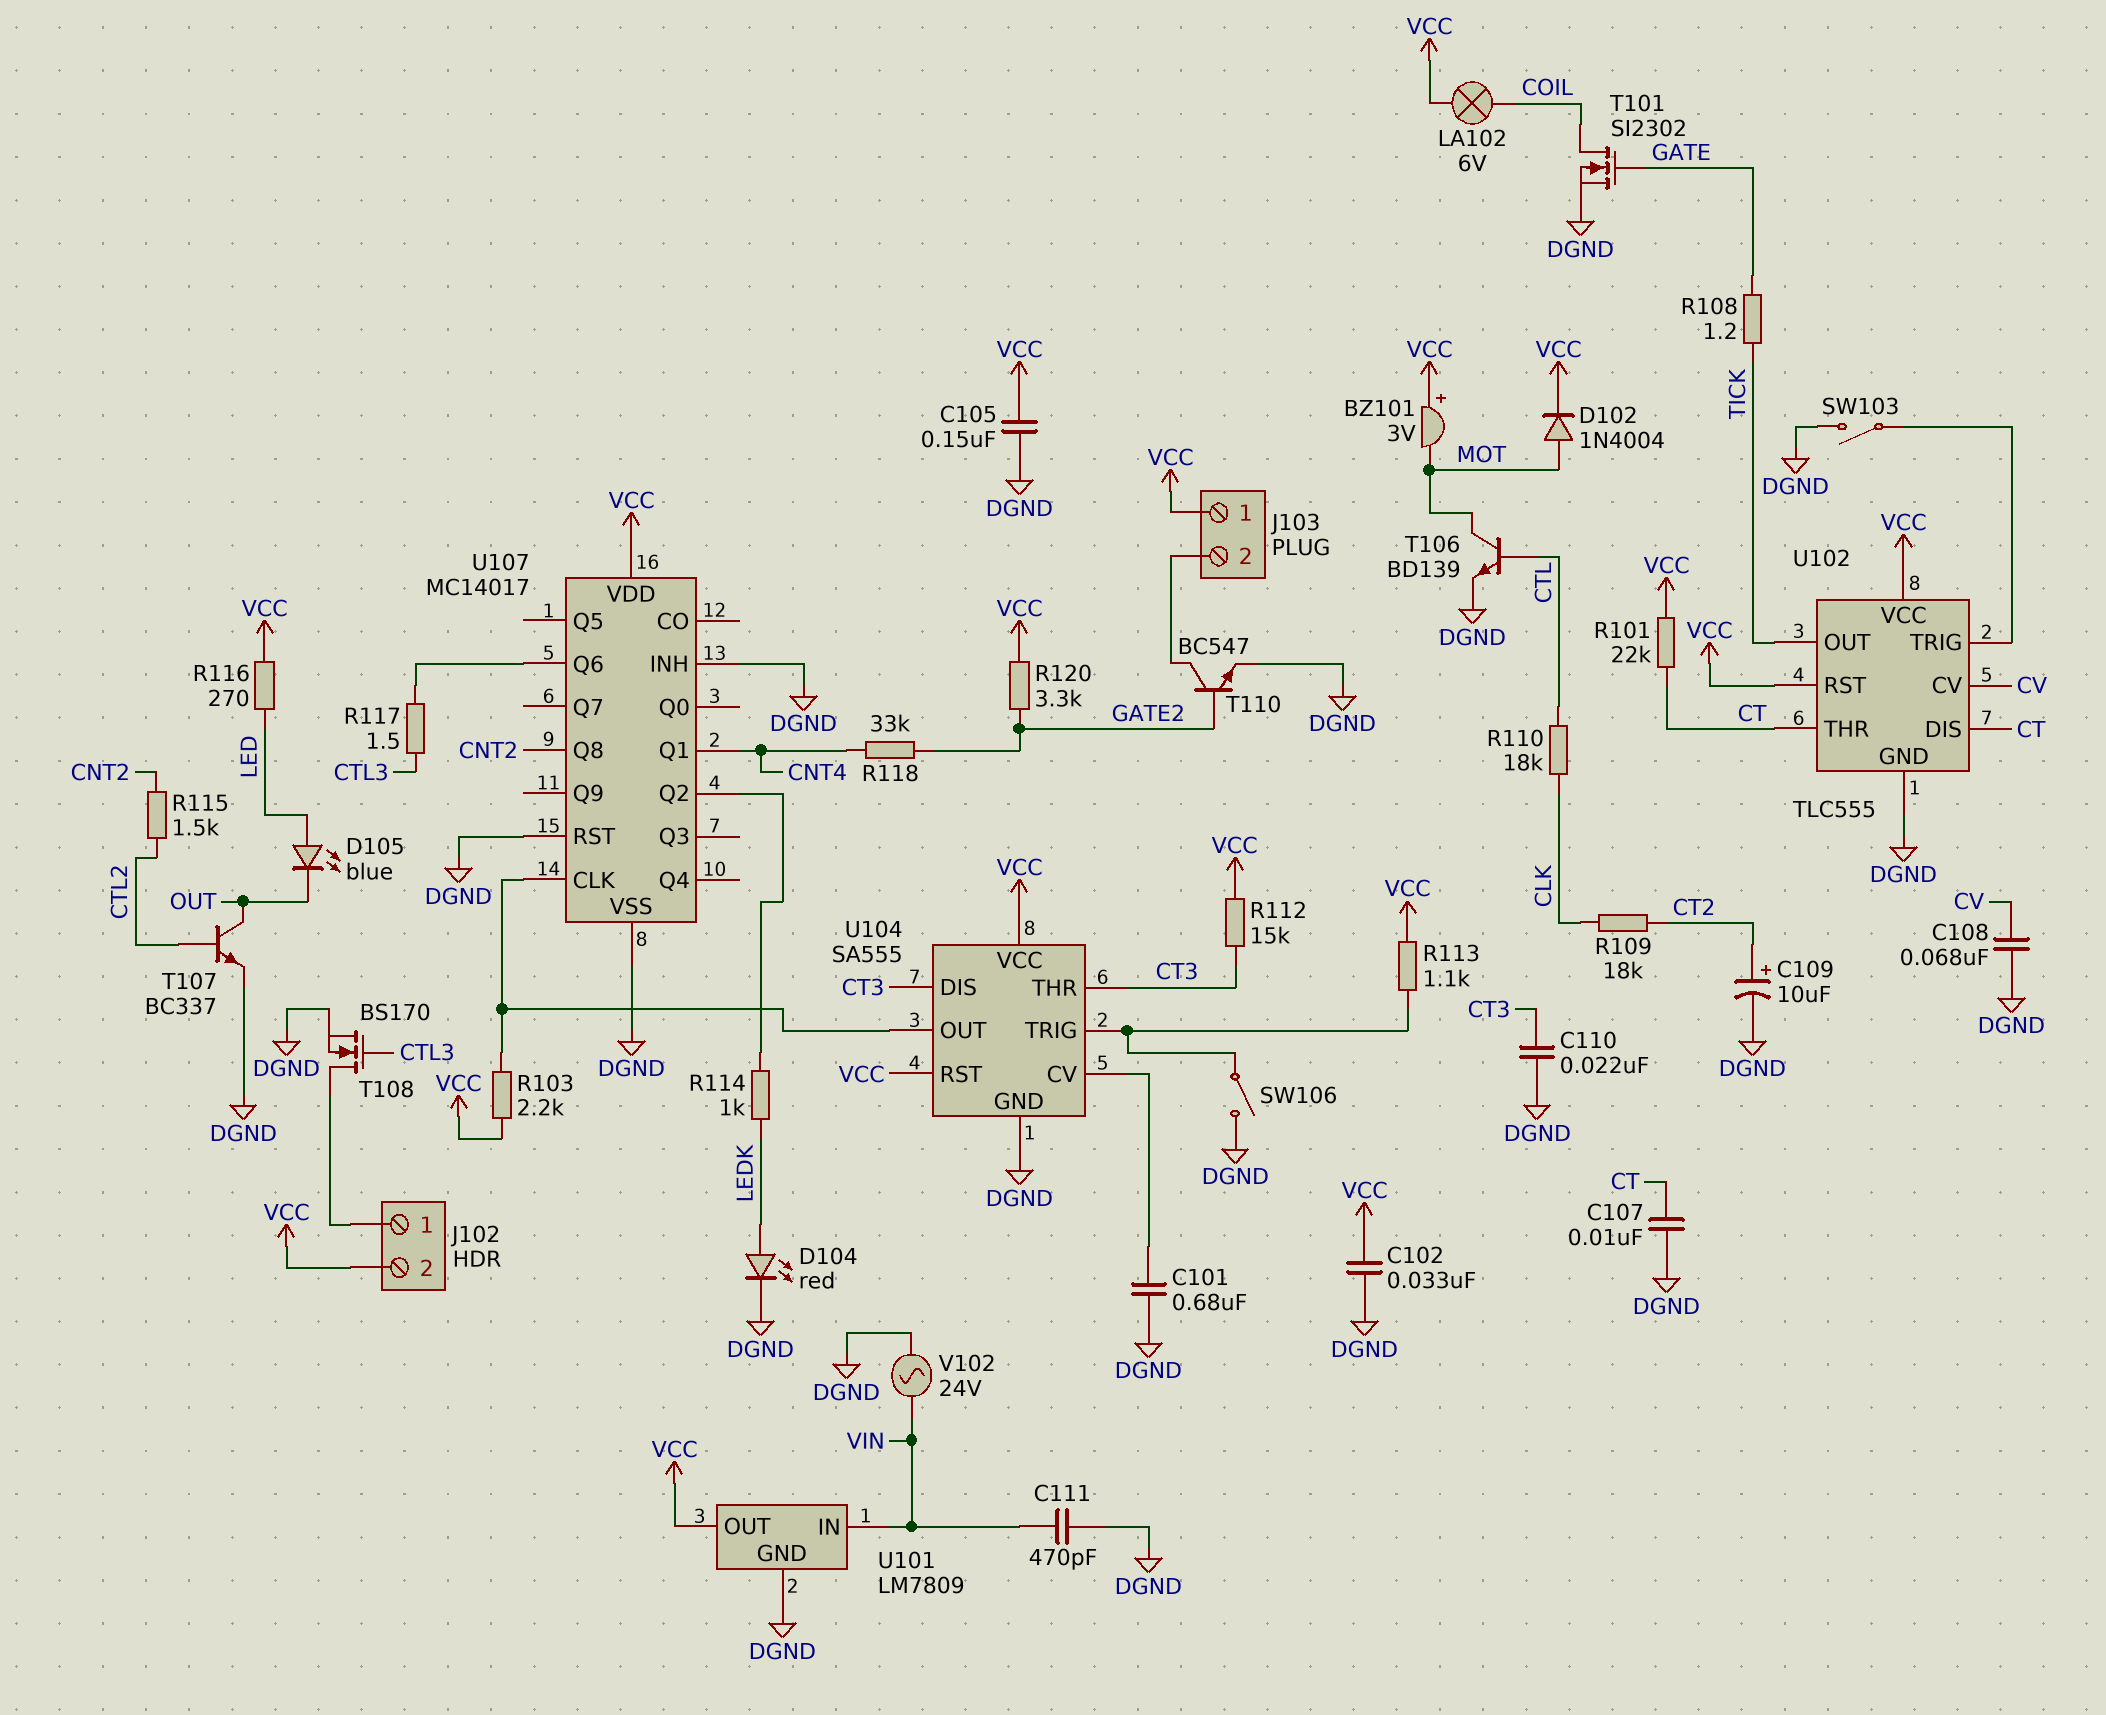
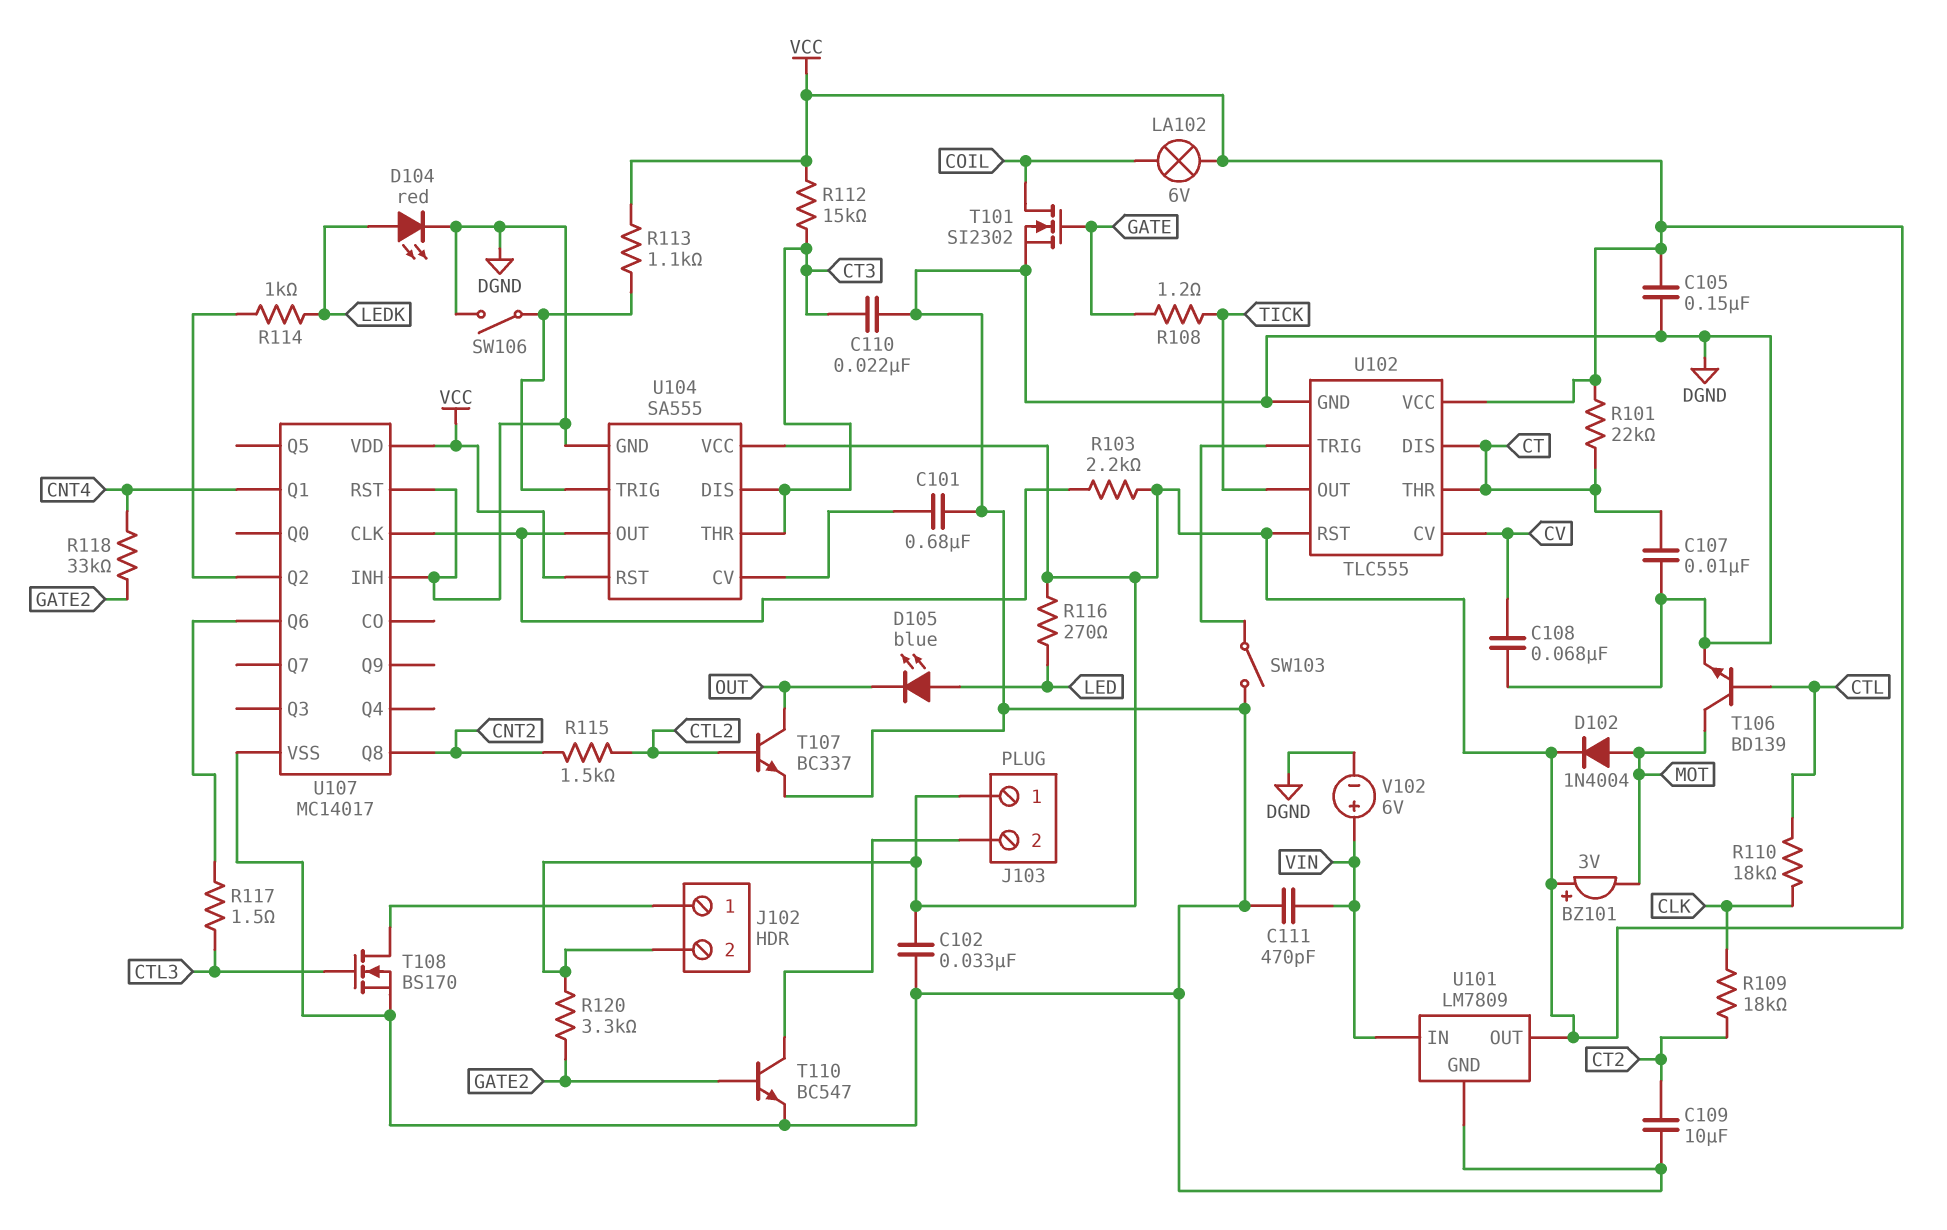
C109: 10uF (plus CT2, minus DGND) -> 10uF (CT2, DGND)
V102: AC 24V (DGND, VIN) -> 6V (plus VIN, minus DGND)

